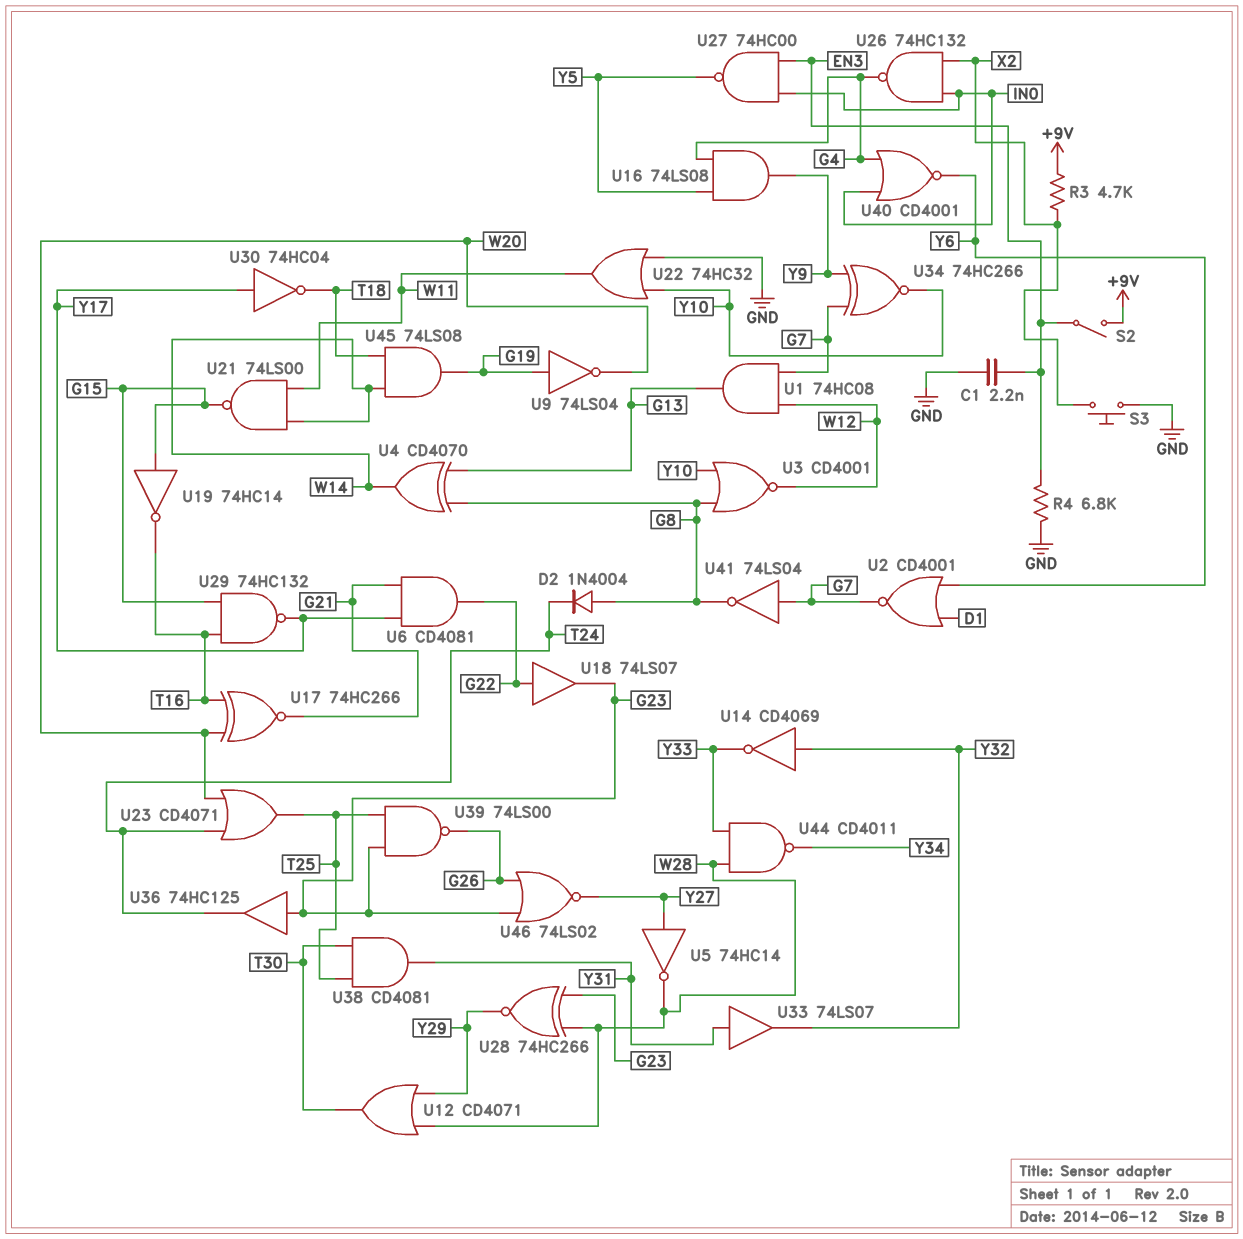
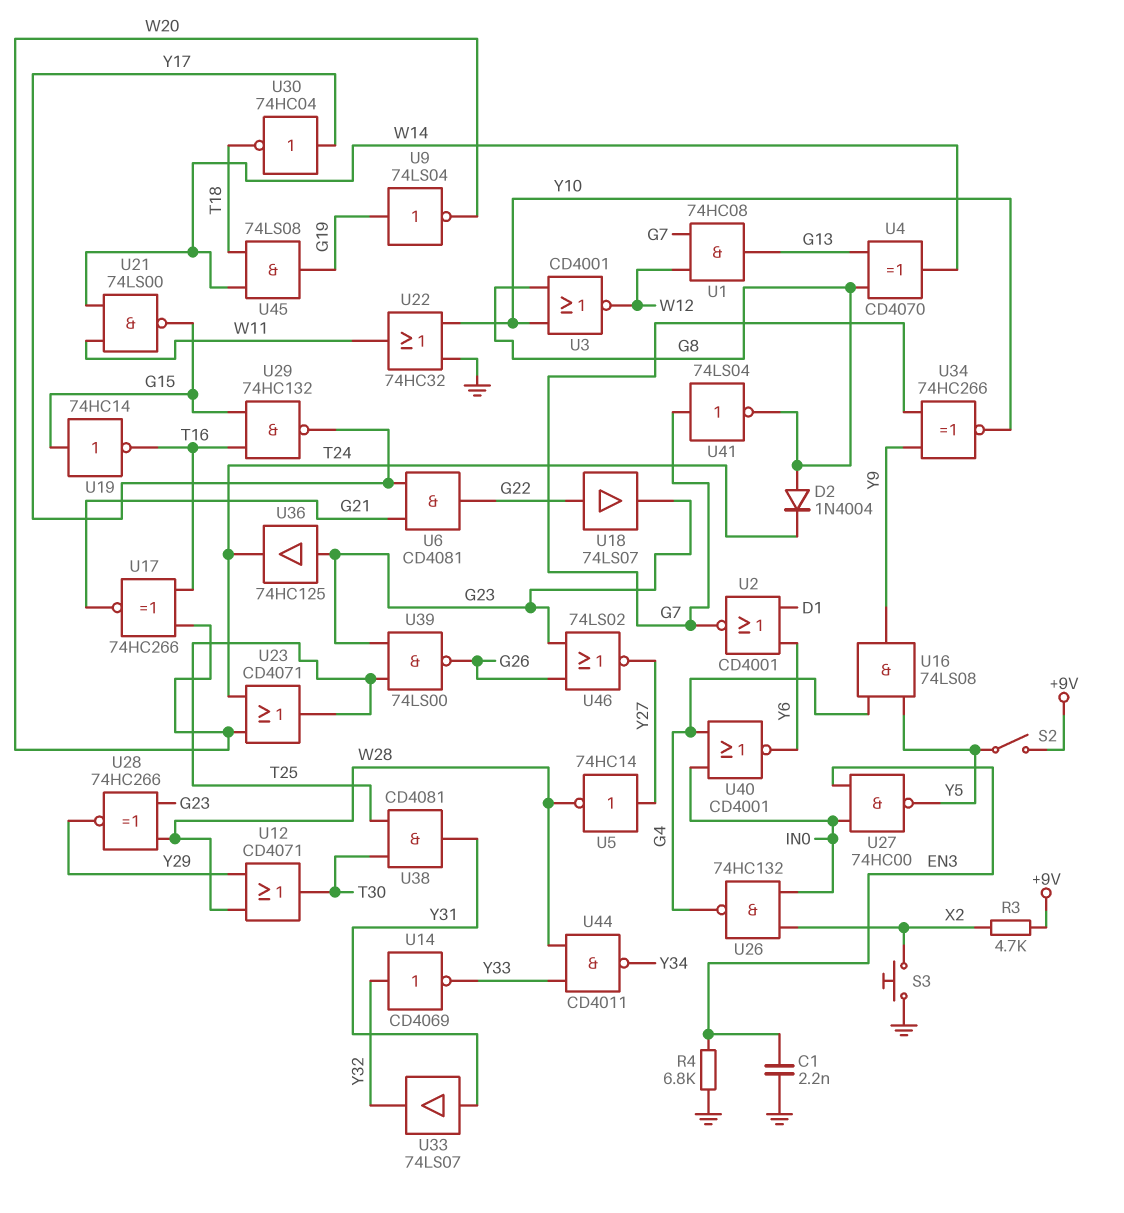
S2: switch (+9V, EN3) -> switch (+9V, Y5)

